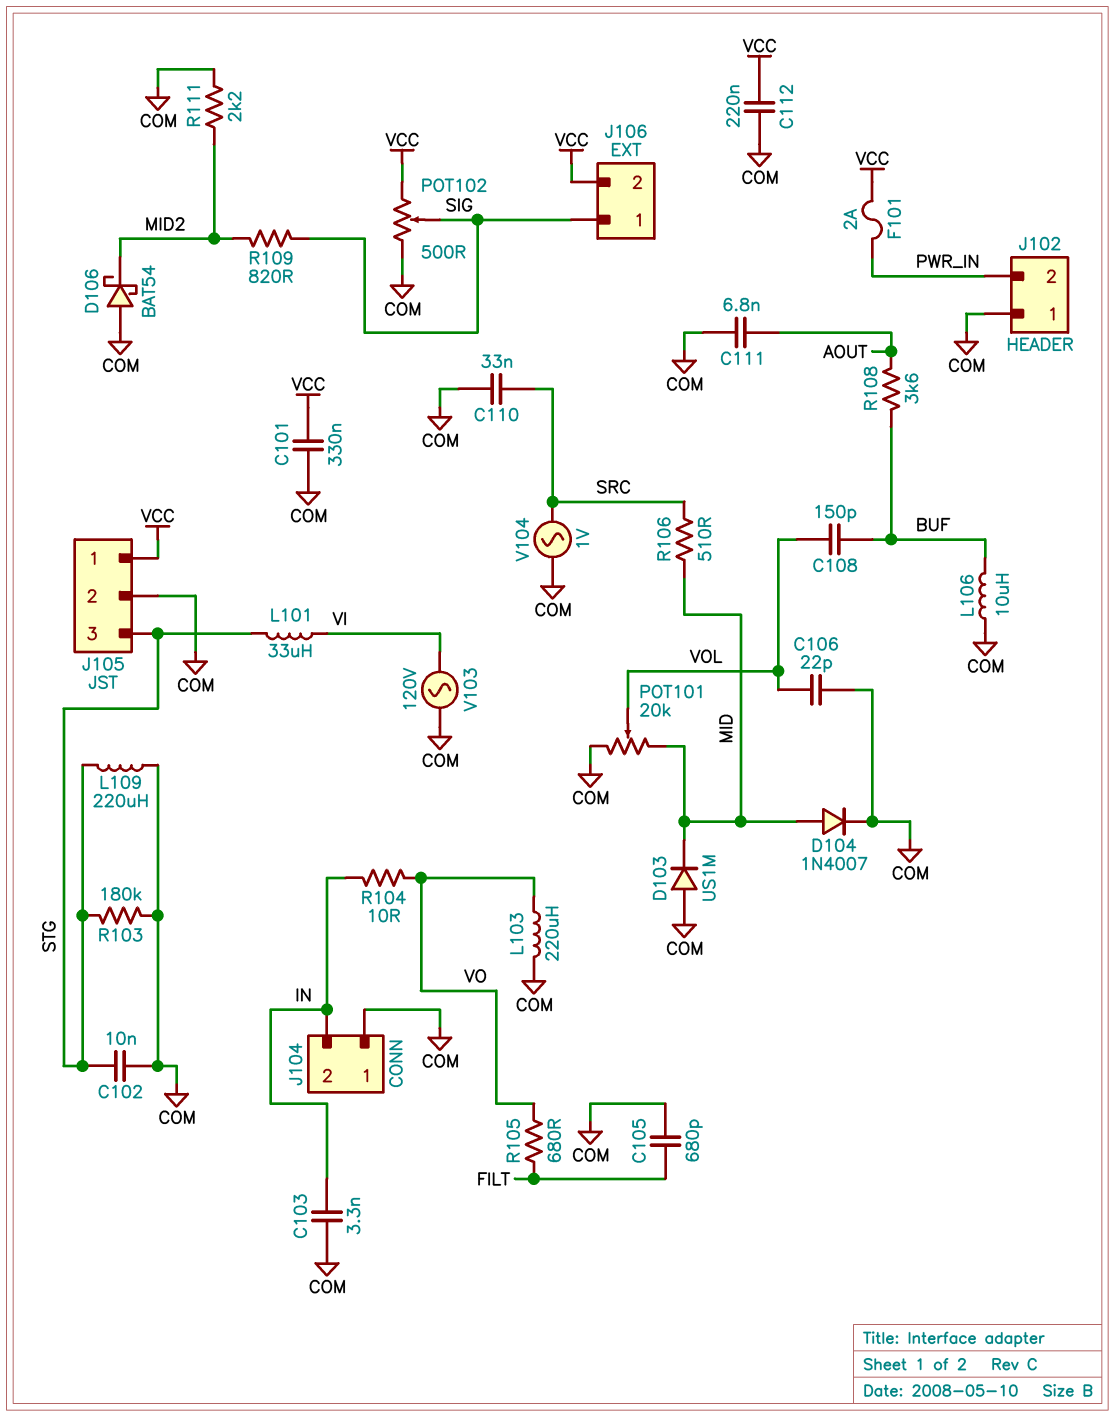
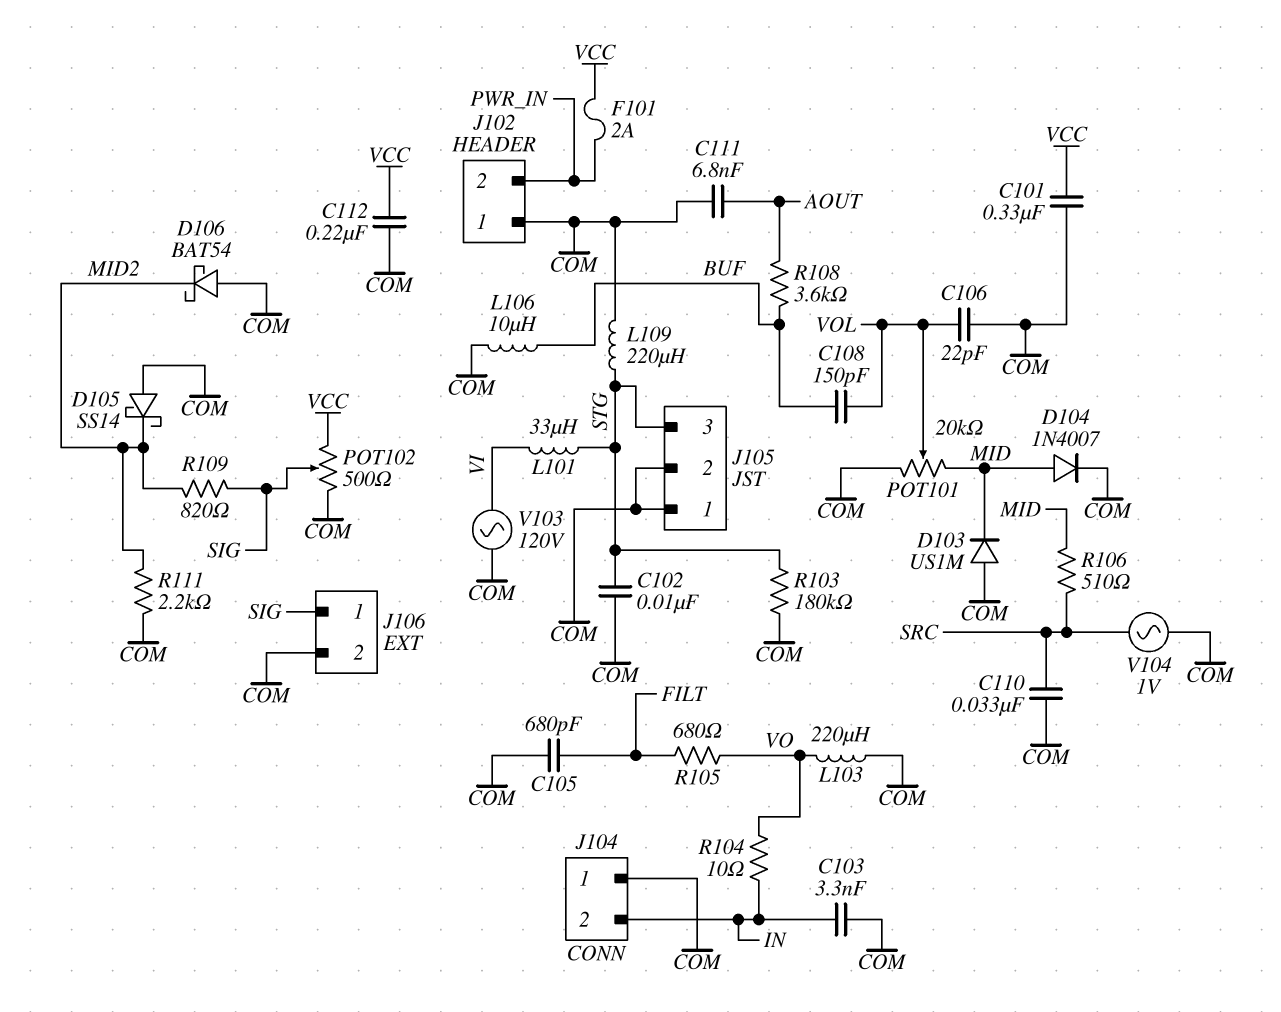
D105: none -> schottky SS14 (A COM, K MID2)
J105 pin 1: VCC -> COM
J106 pin 2: VCC -> COM

